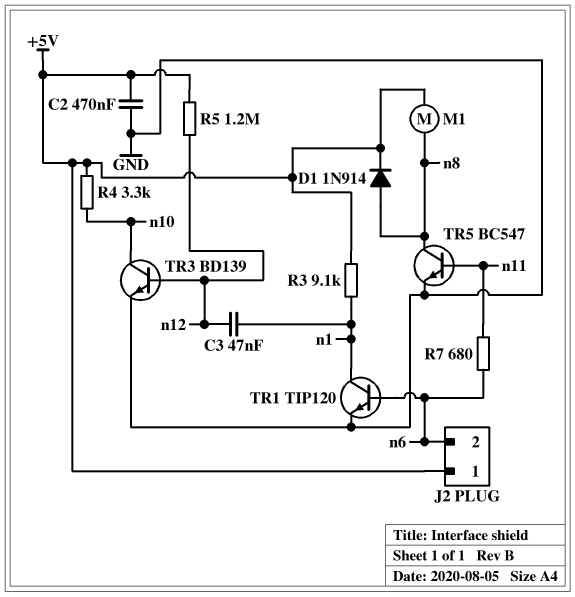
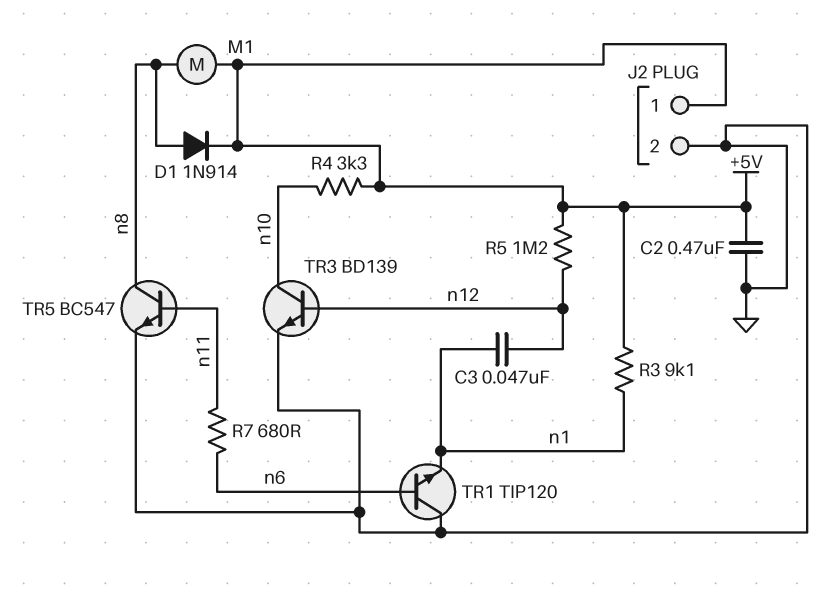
J2 pin 2: n6 -> GND
TR1: NPN TIP120 (B n6, C n1, E GND) -> NPN TIP120 (B n6, C GND, E n1)

